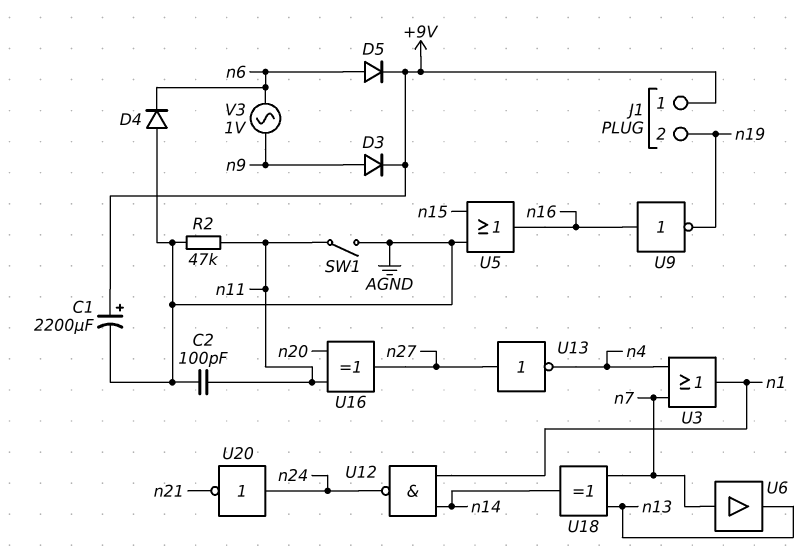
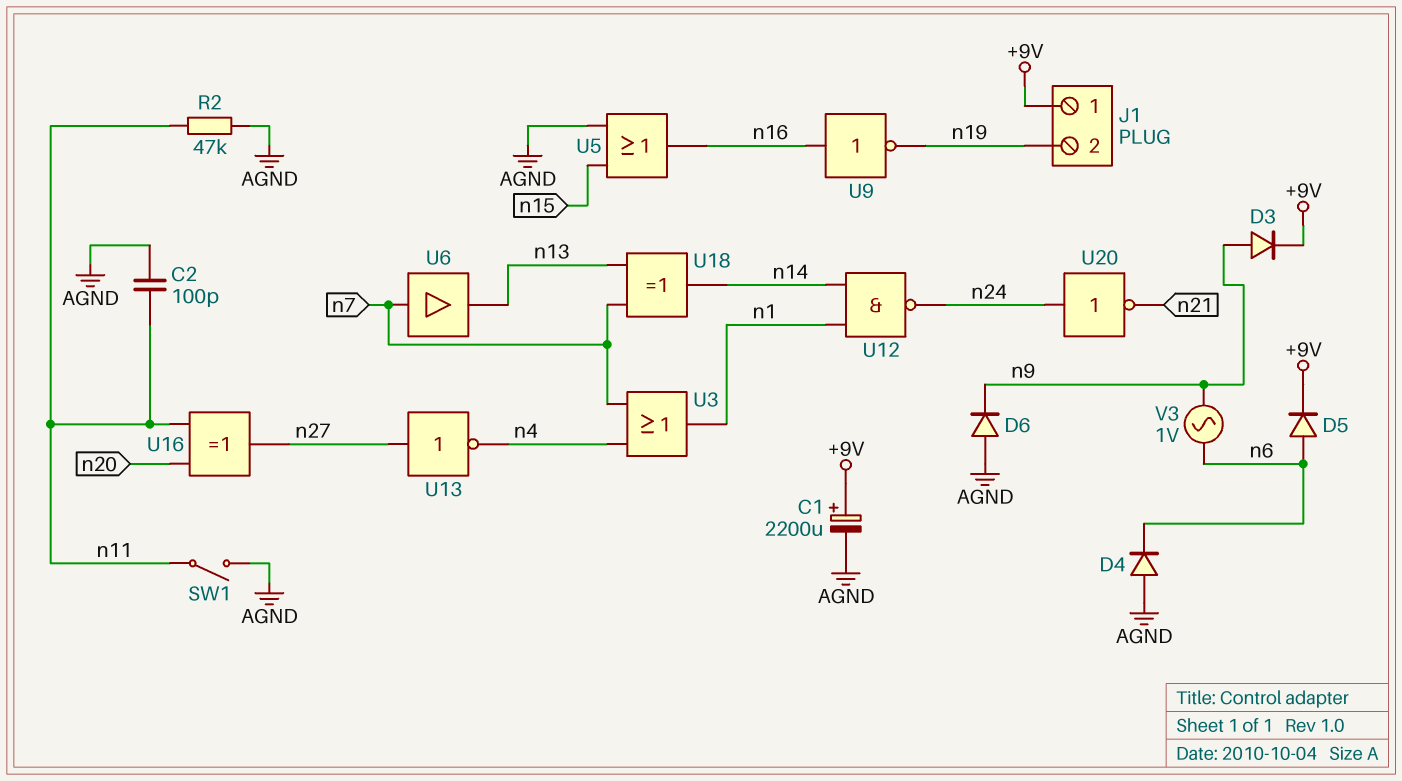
D6: none -> diode (A AGND, K n9)

